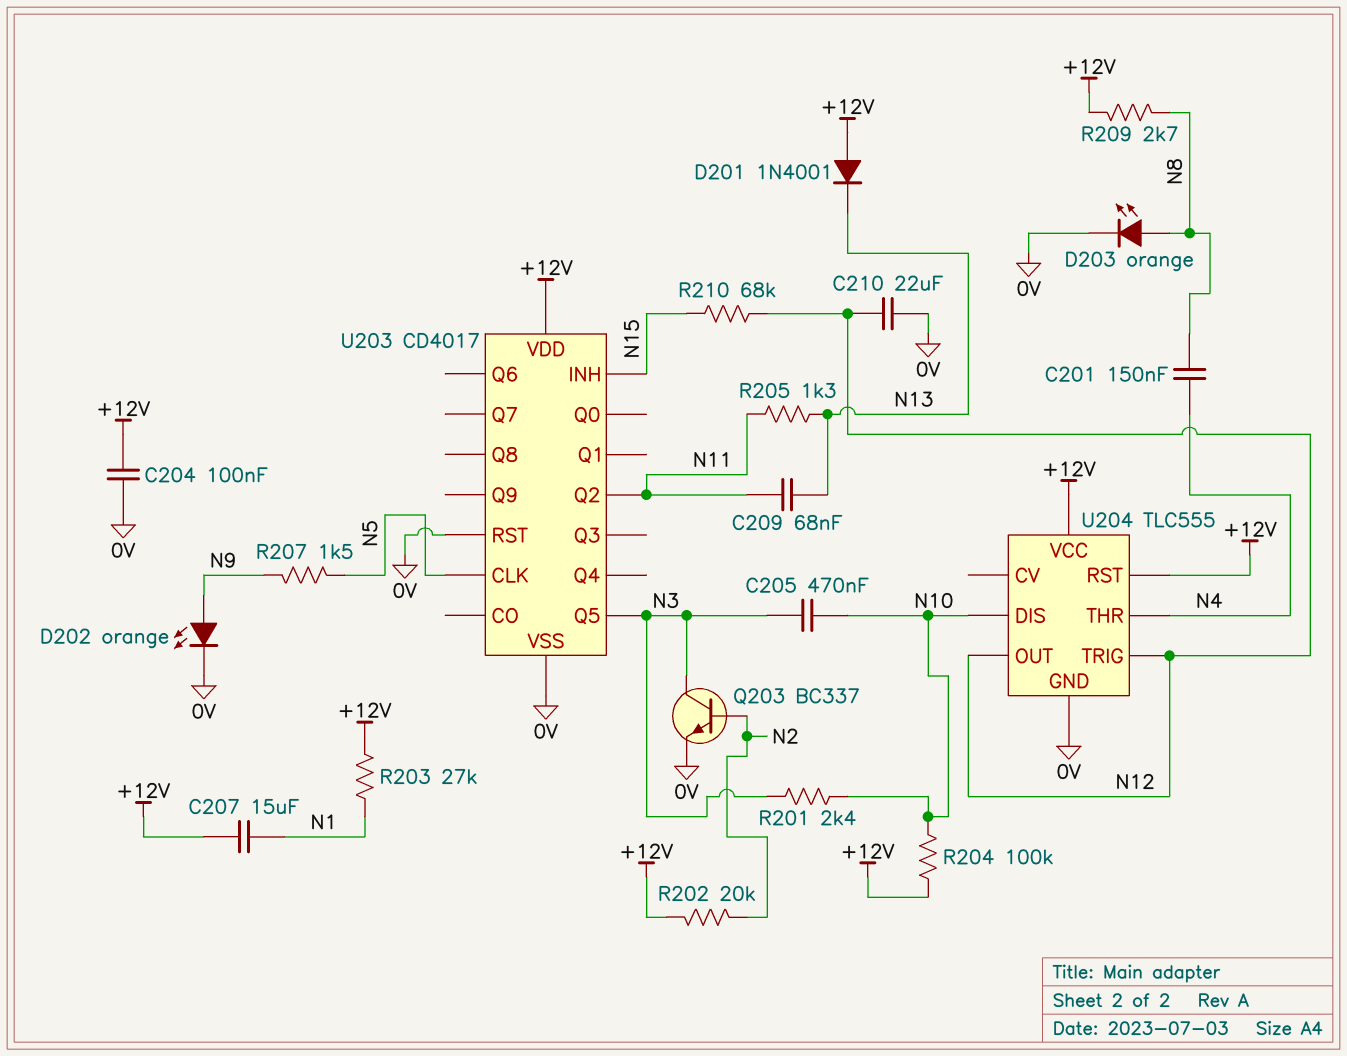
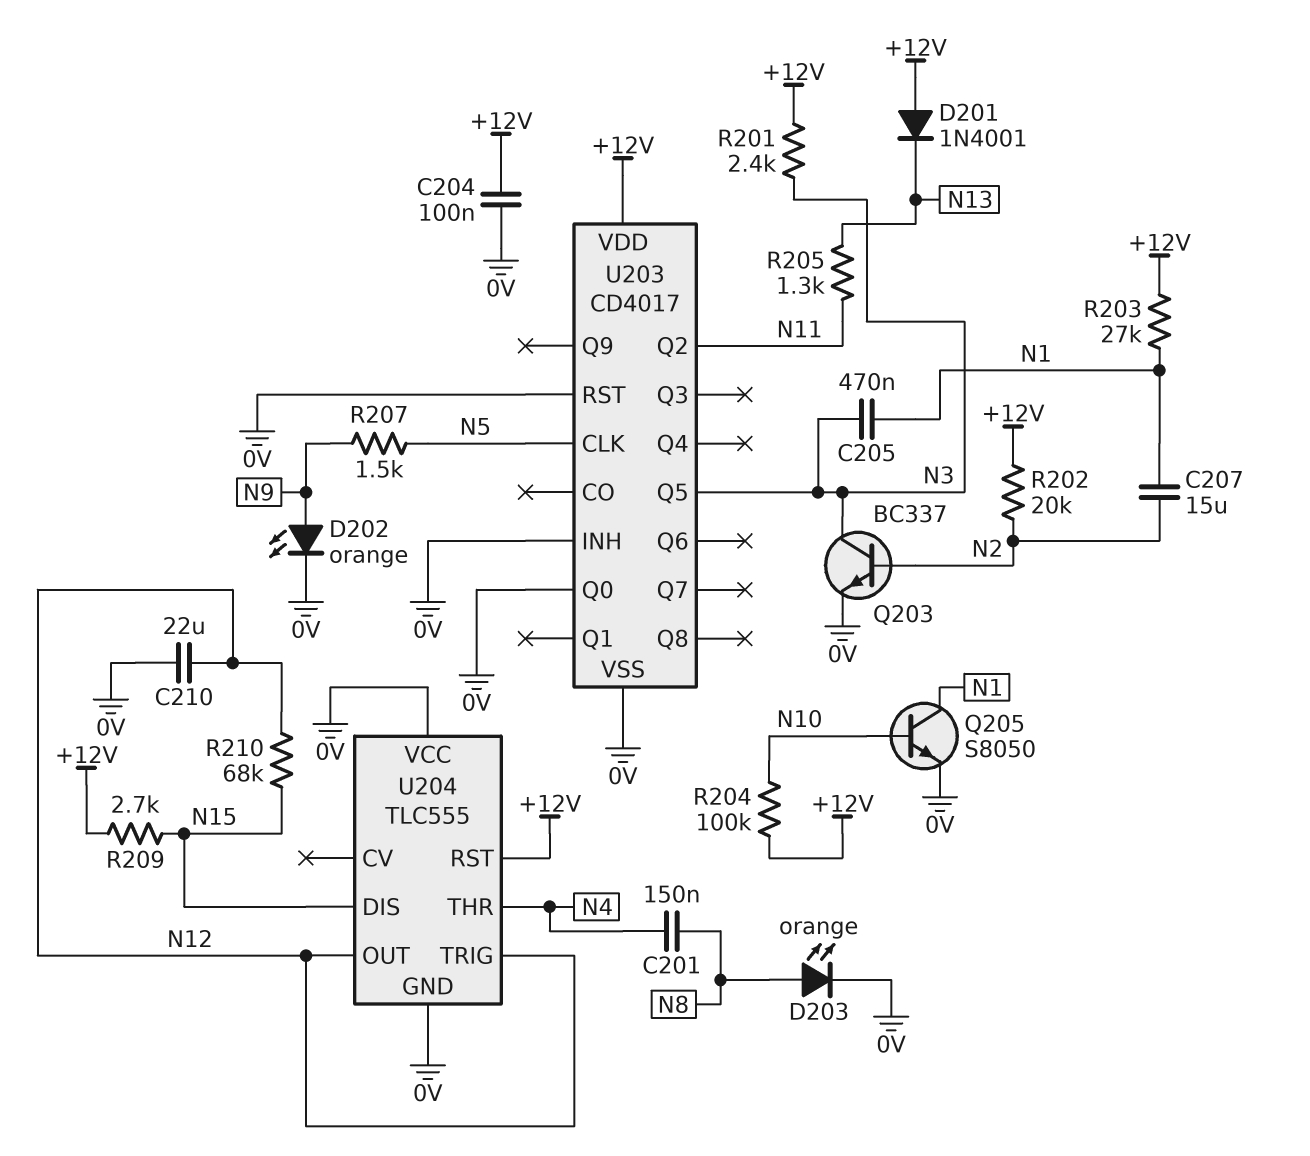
C205: 470nF (N3, N10) -> 470nF (N1, N3)
C207: 15uF (+12V, N1) -> 15uF (N1, N2)
C209: 68nF (N11, N13) -> none
Q205: none -> NPN S8050 (B N10, C N1, E 0V)
R201: 2.4k (N3, N10) -> 2.4k (+12V, N3)
R209: 2.7k (+12V, N8) -> 2.7k (+12V, N15)
U203 pin INH: N15 -> 0V
U203 pin Q0: none -> 0V
U204 pin DIS: N10 -> N15
U204 pin VCC: +12V -> 0V

